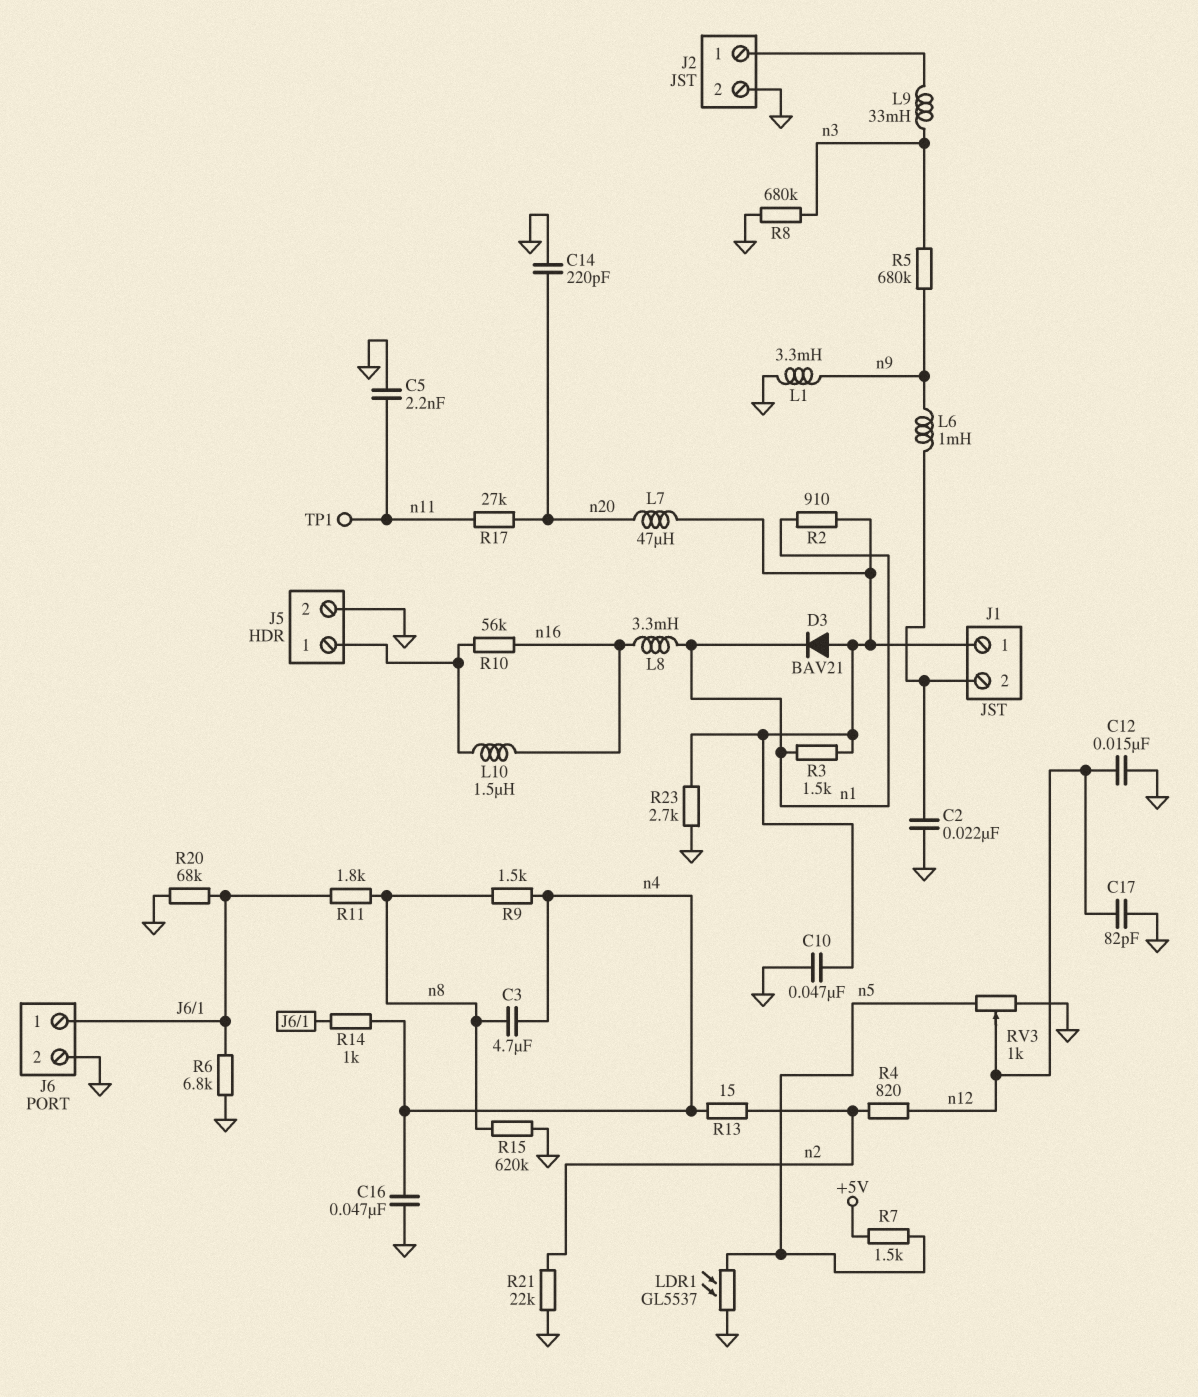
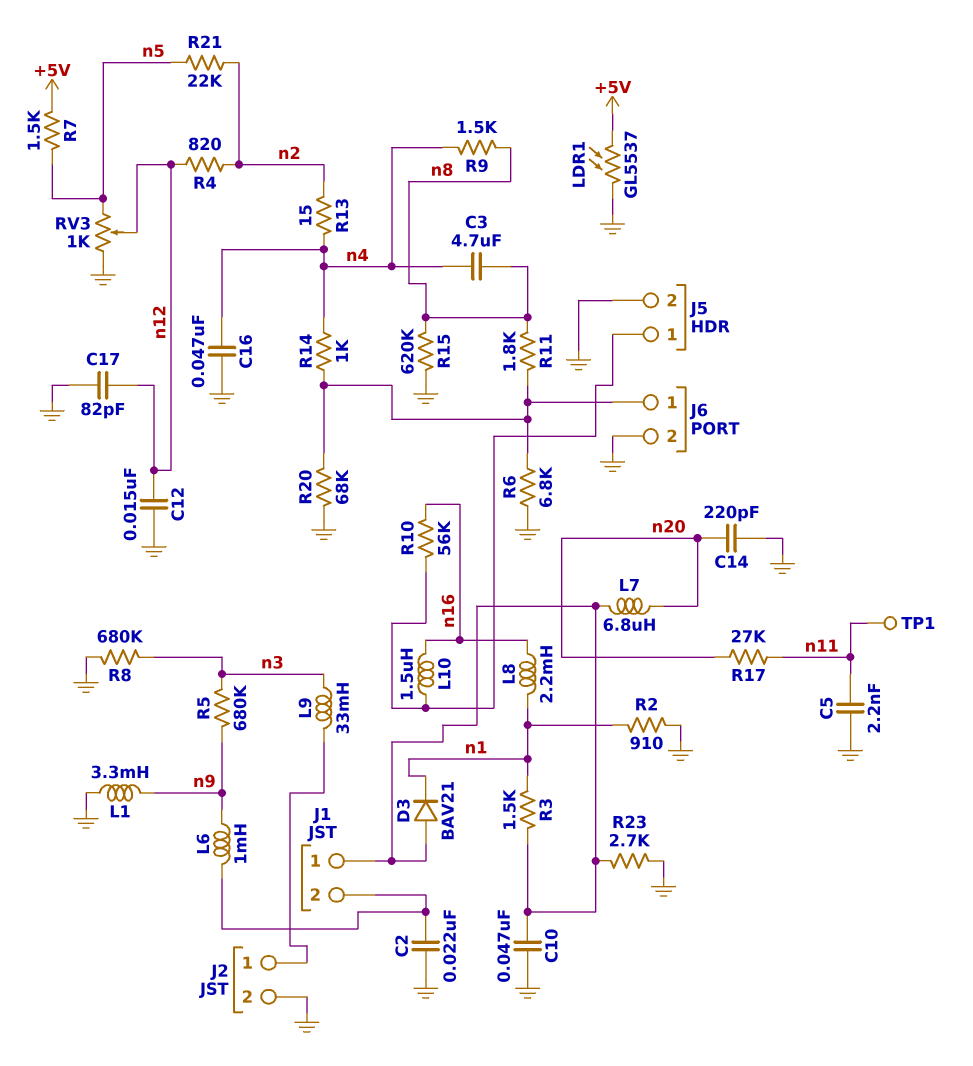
L7: 47uH (J1/1, n20) -> 6.8uH (J1/1, n20)
L8: 3.3mH (n1, n16) -> 2.2mH (n1, n16)
LDR1: GL5537 (GND, n5) -> GL5537 (+5V, GND)
R2: 910 (J1/1, n1) -> 910 (GND, n1)
R21: 22k (GND, n2) -> 22k (n2, n5)

